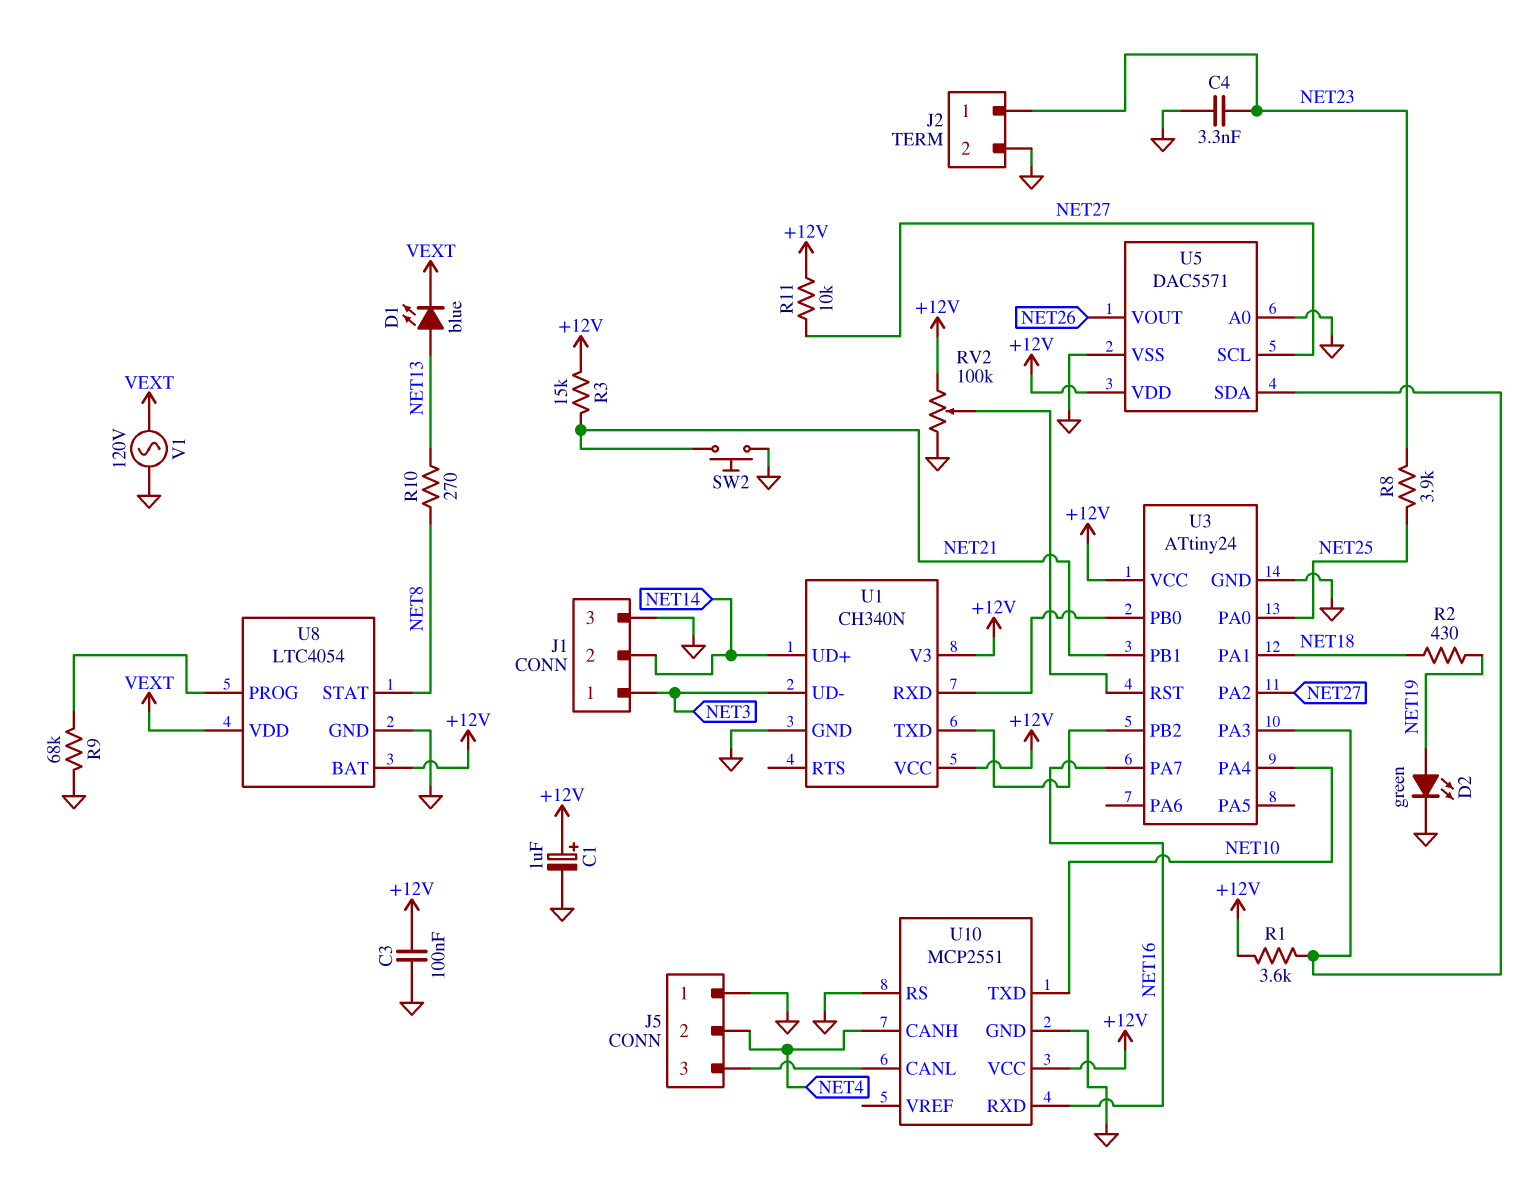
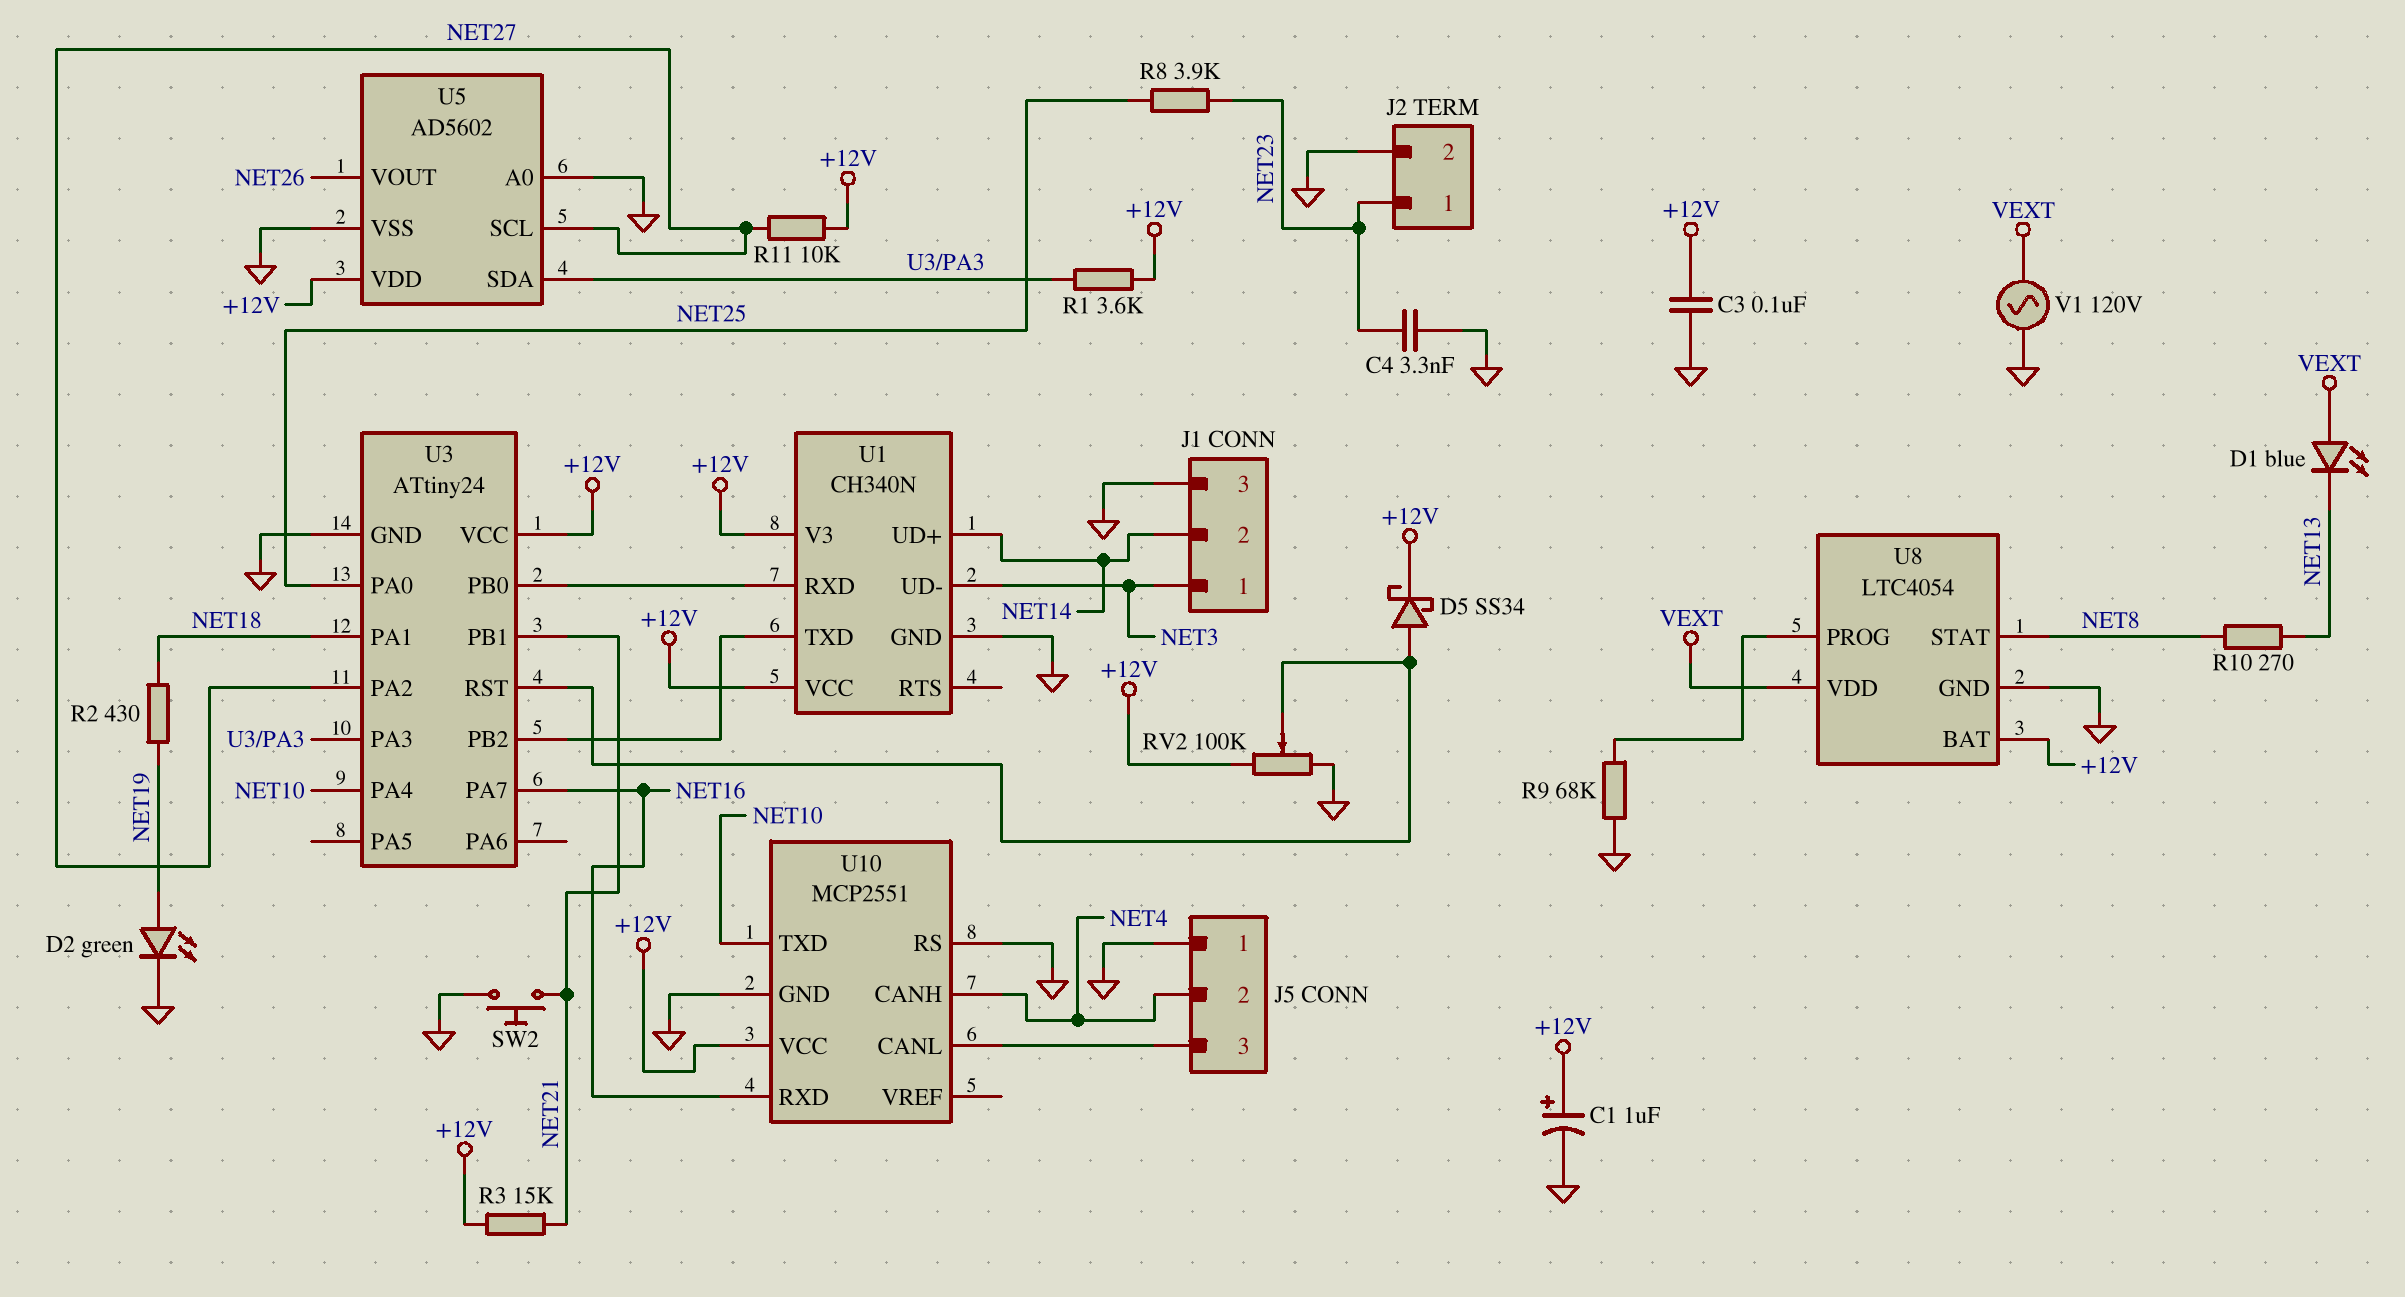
D1: LED blue (A NET13, K VEXT) -> LED blue (A VEXT, K NET13)
D5: none -> schottky SS34 (A U3/RST, K +12V)
U5: DAC5571 -> AD5602

